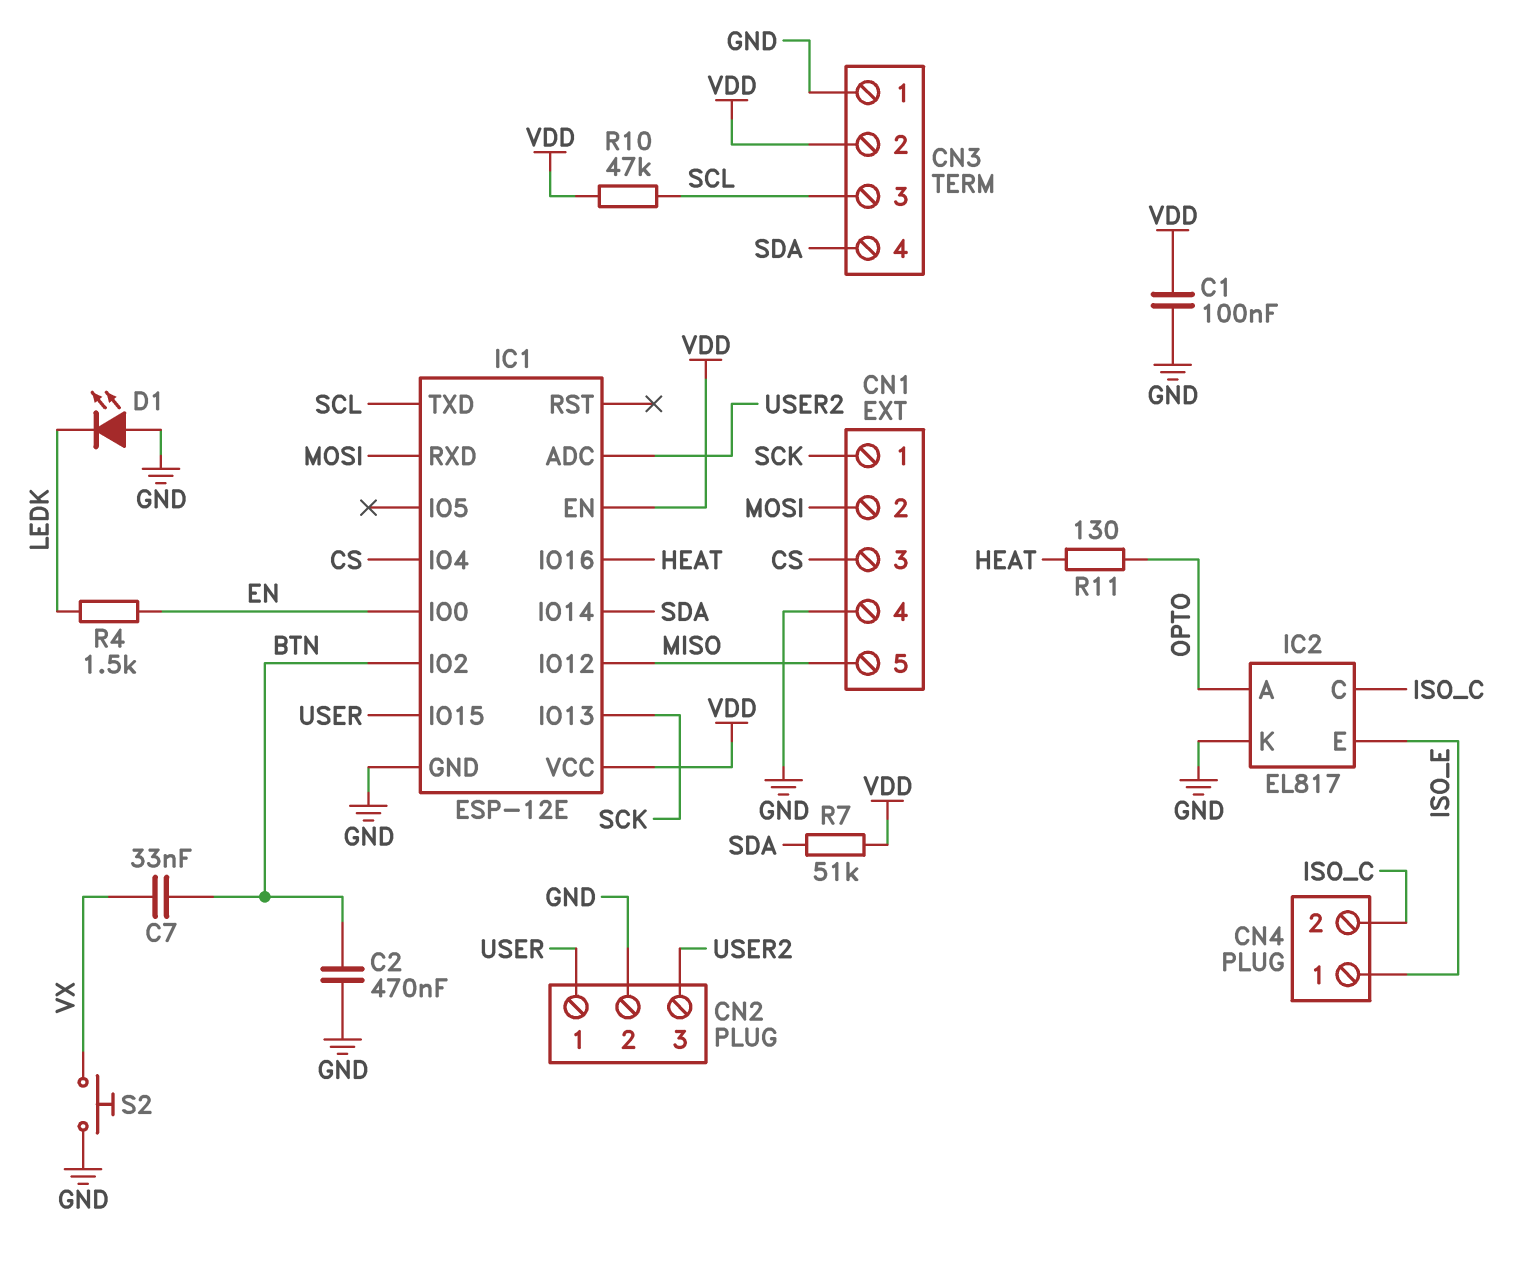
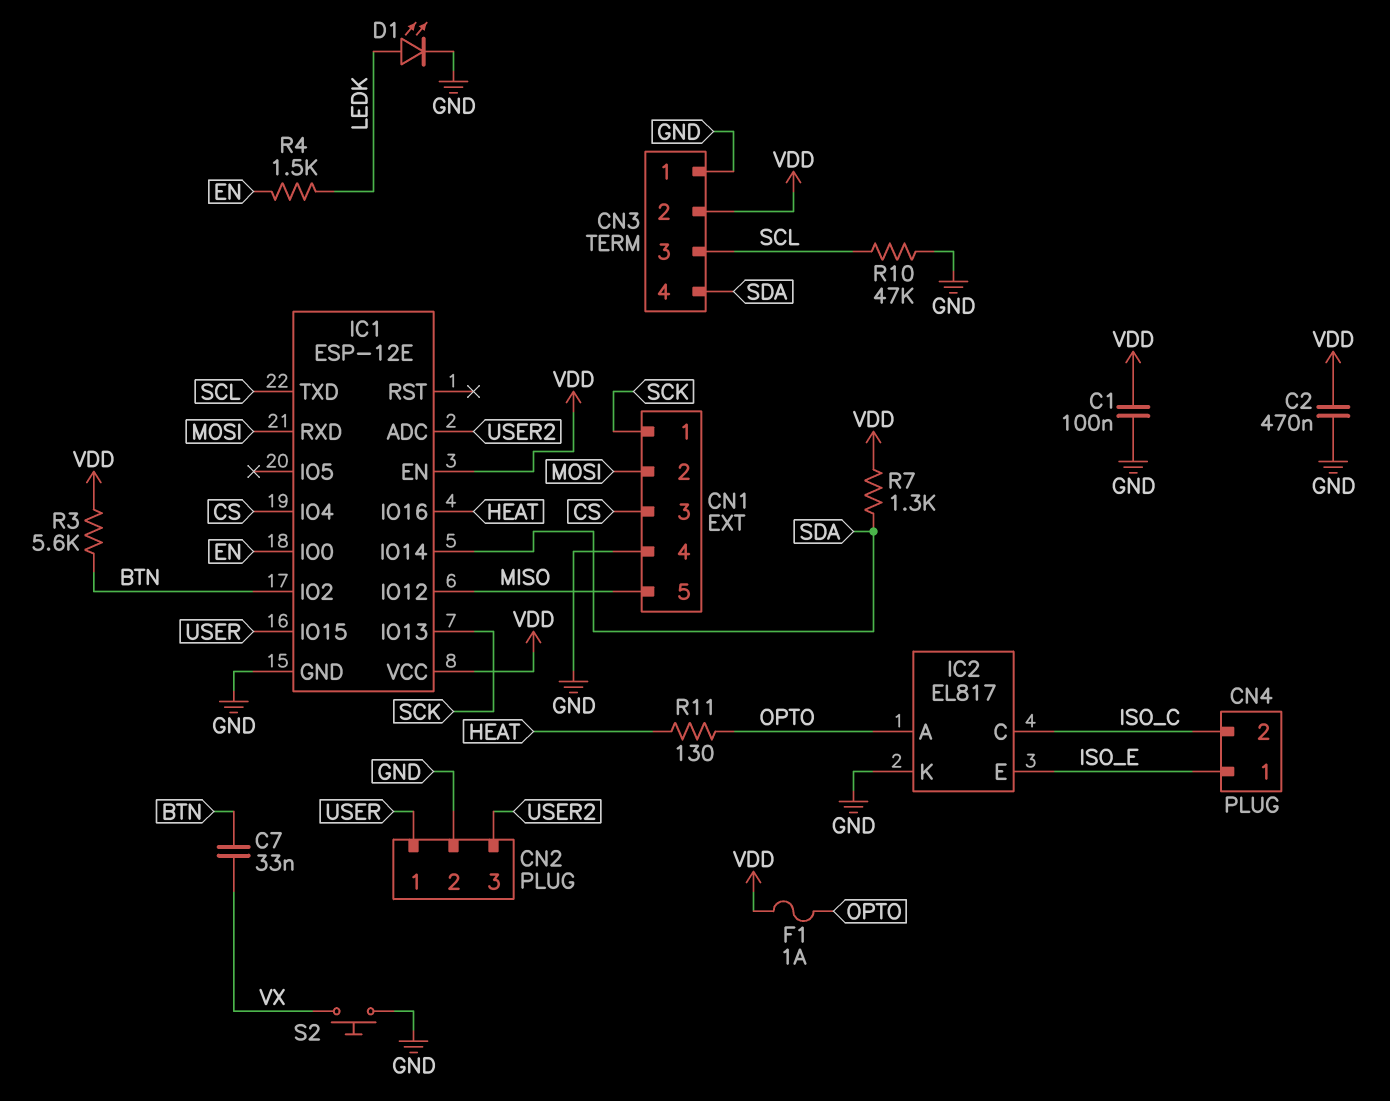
C2: 470nF (BTN, GND) -> 470nF (GND, VDD)
D1: LED (A GND, K LEDK) -> LED (A LEDK, K GND)
F1: none -> 1A (OPTO, VDD)
R3: none -> 5.6k (BTN, VDD)
R7: 51k (SDA, VDD) -> 1.3k (SDA, VDD)
R10: 47k (SCL, VDD) -> 47k (GND, SCL)

